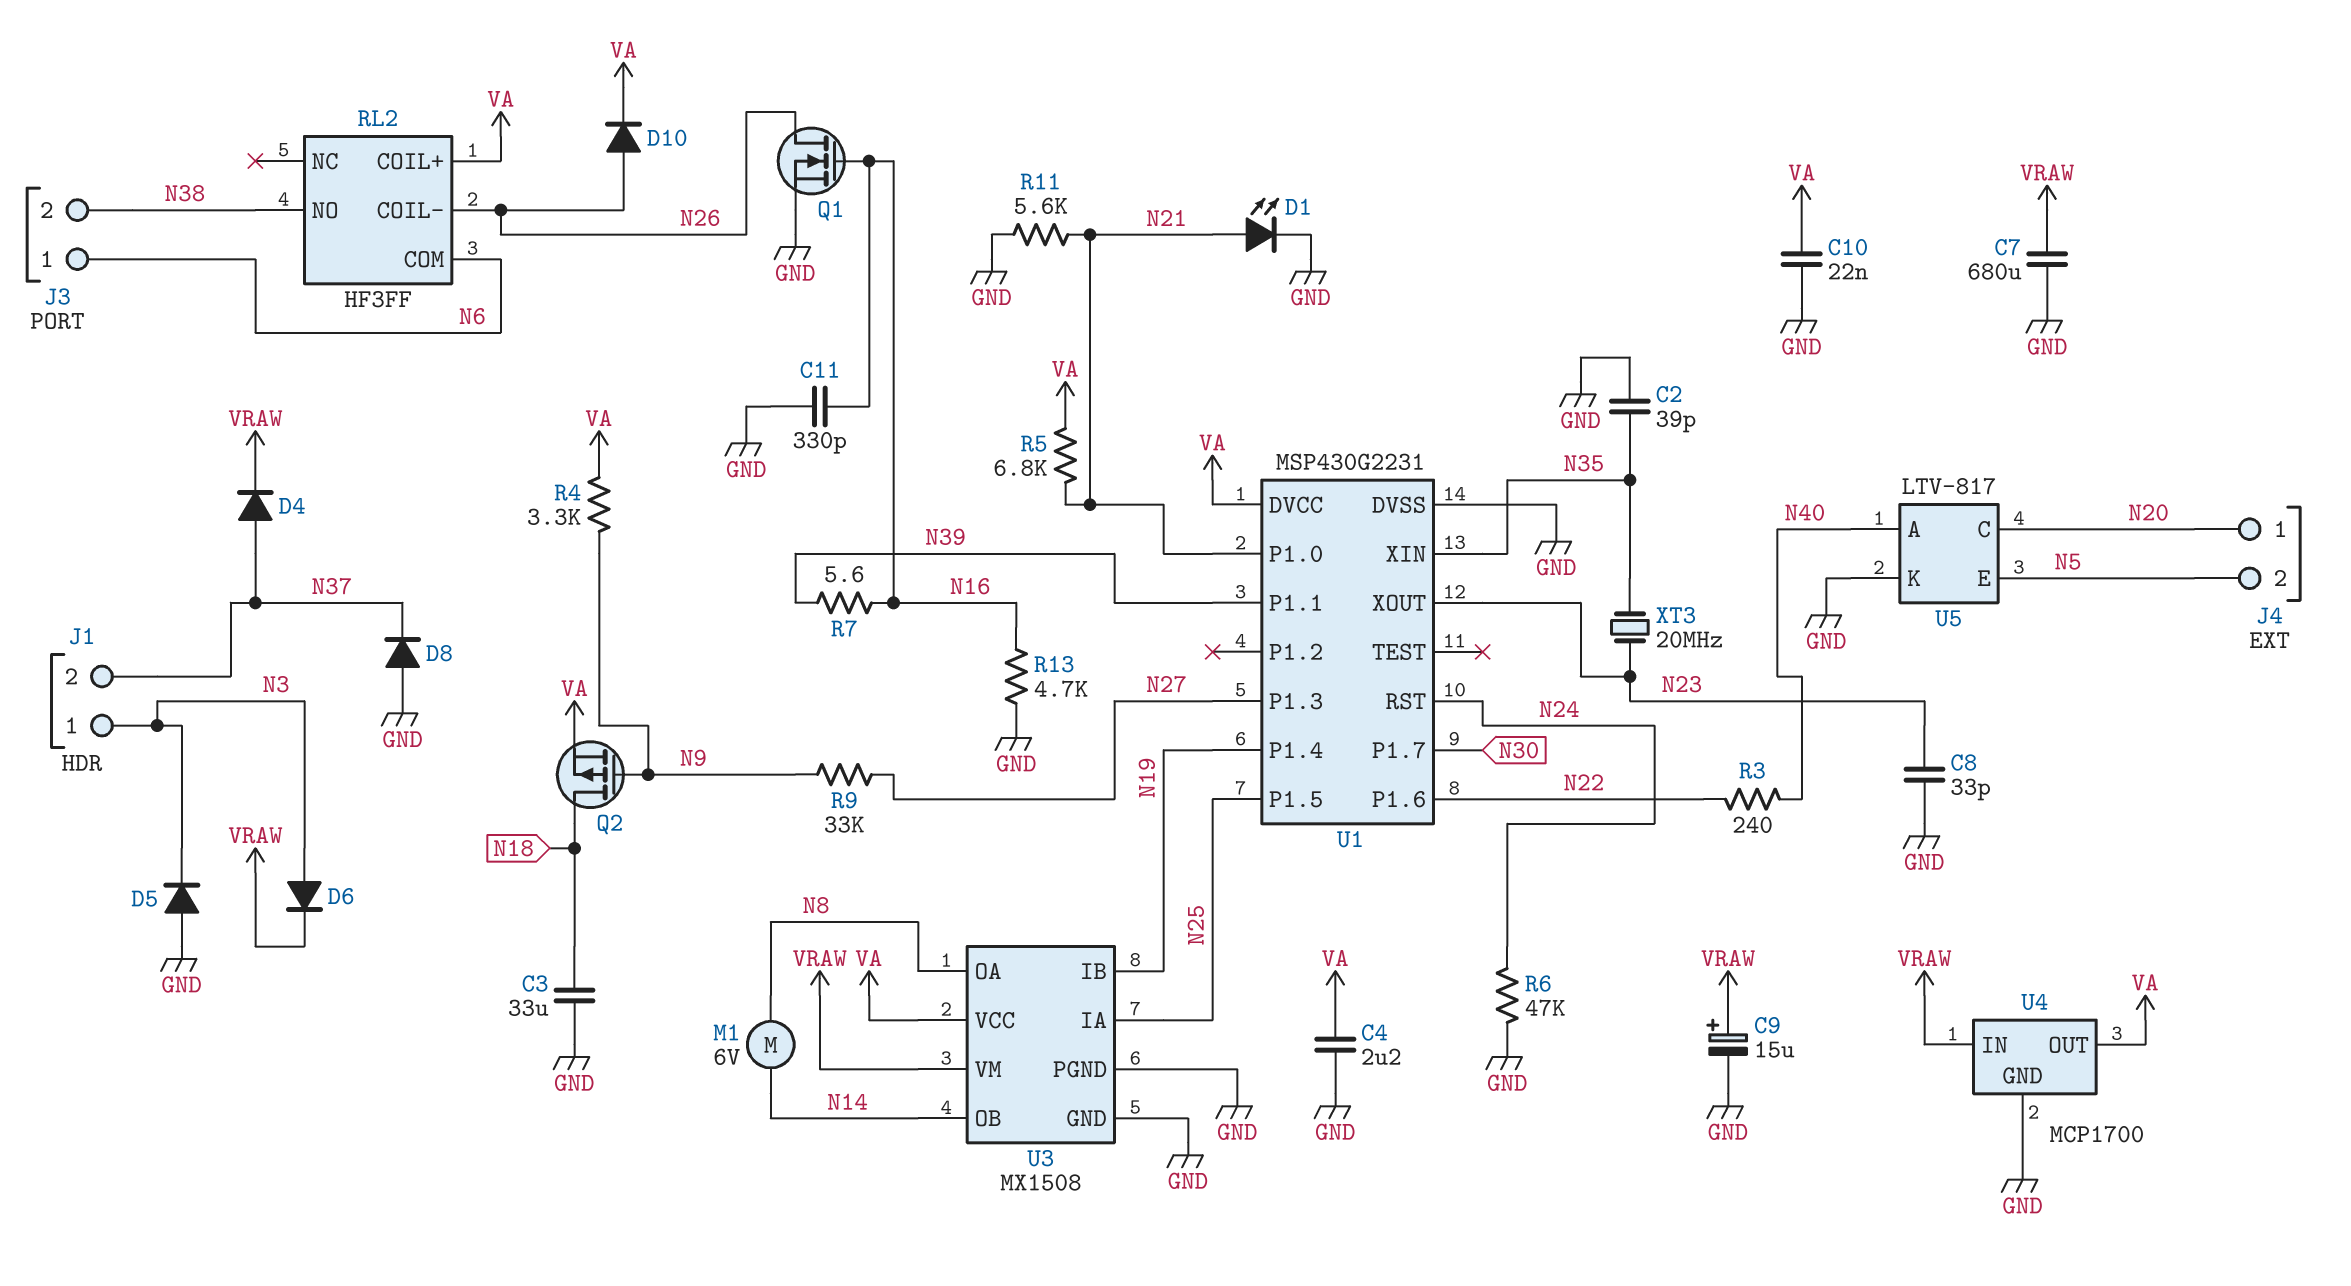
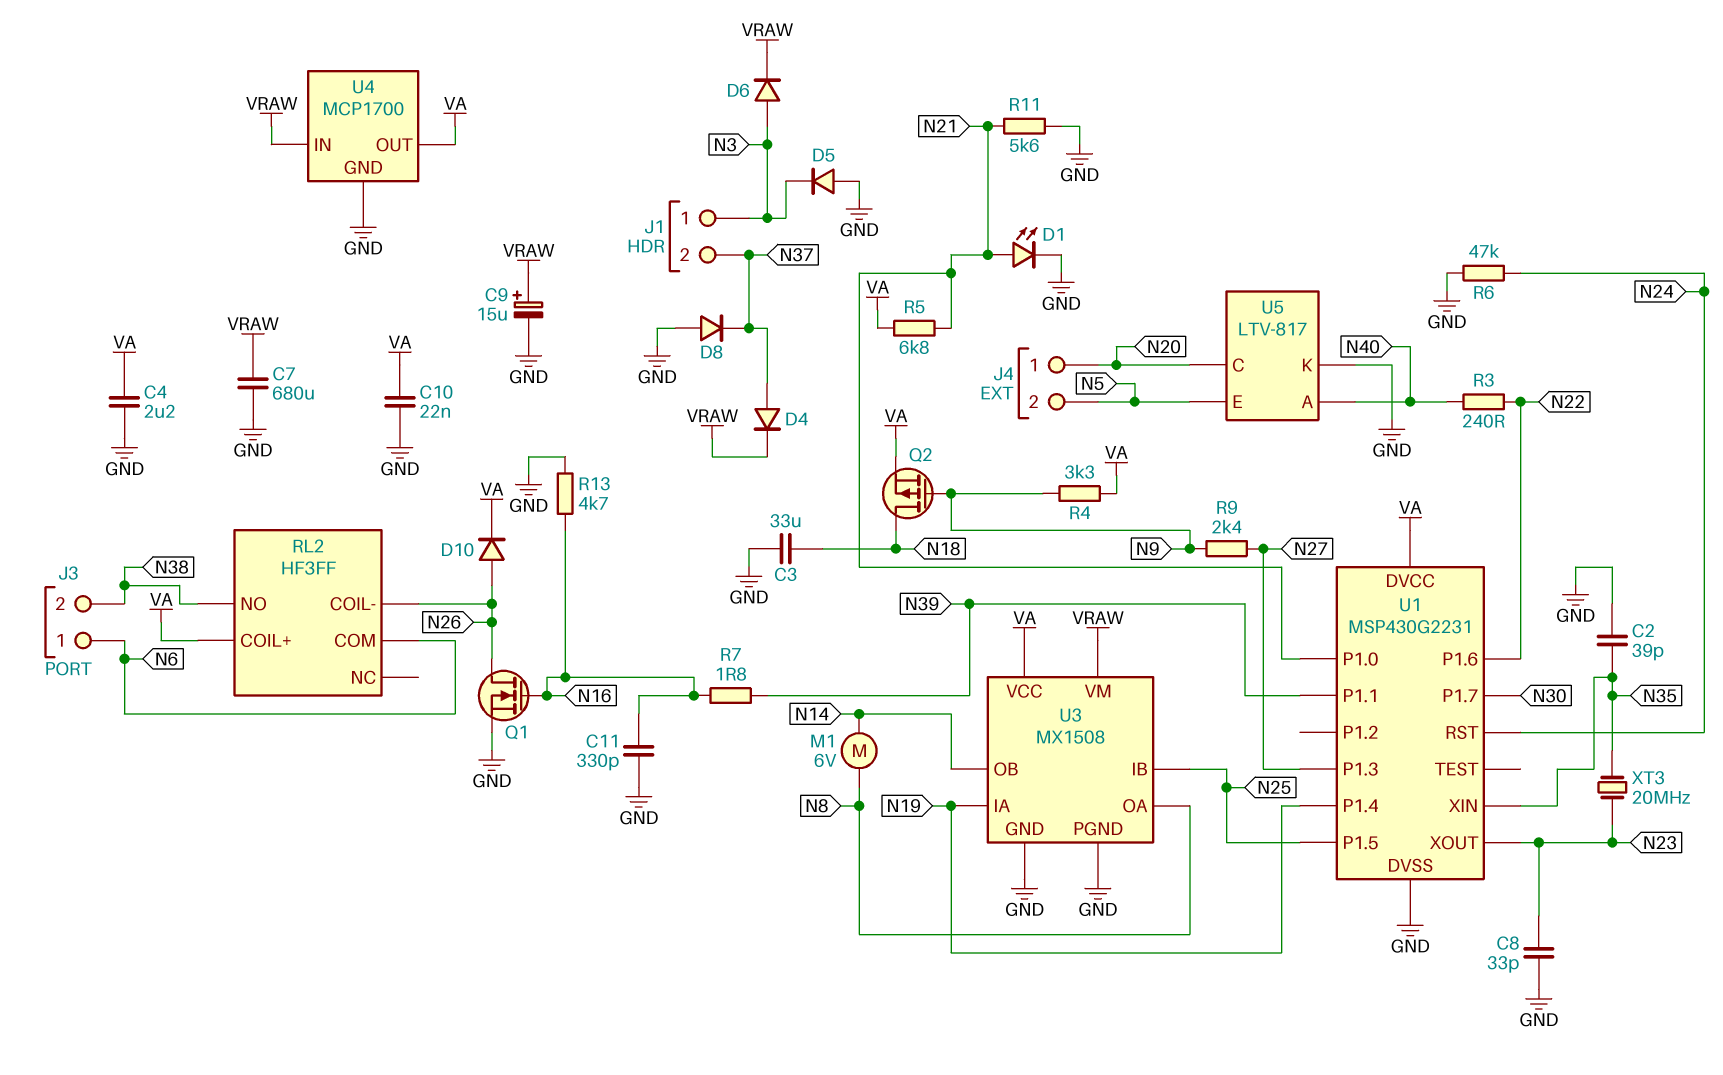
R7: 5.6 (N16, N39) -> 1.8 (N16, N39)
R9: 33k (N9, N27) -> 2.4k (N9, N27)
U3 pin IA: N25 -> N19
U3 pin IB: N19 -> N25

